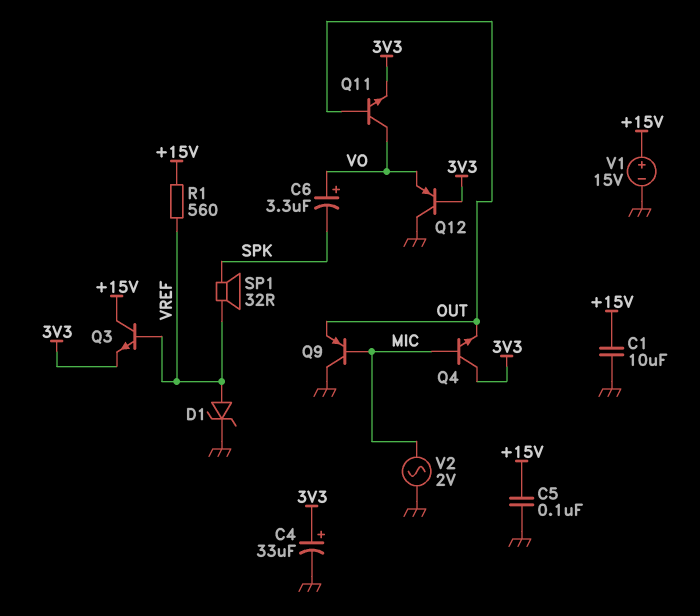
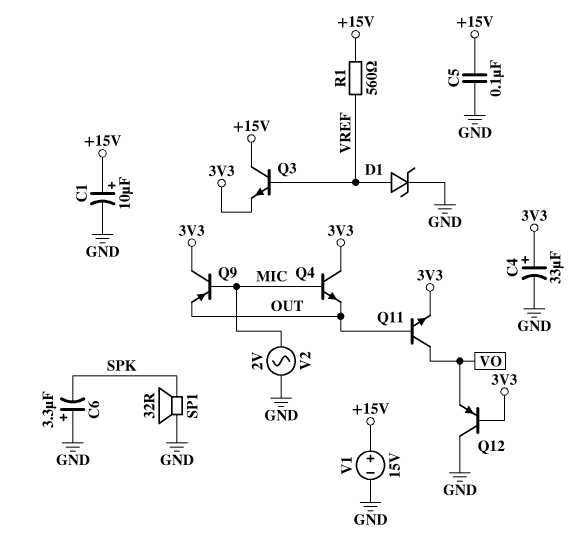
C1: 10uF (+15V, GND) -> 10uF (plus +15V, minus GND)
C6: 3.3uF (plus VO, minus SPK) -> 3.3uF (plus GND, minus SPK)
Q9: PNP (B MIC, C GND, E OUT) -> PNP (B MIC, C 3V3, E OUT)
SP1: speaker 32R (SPK, VREF) -> speaker 32R (GND, SPK)

